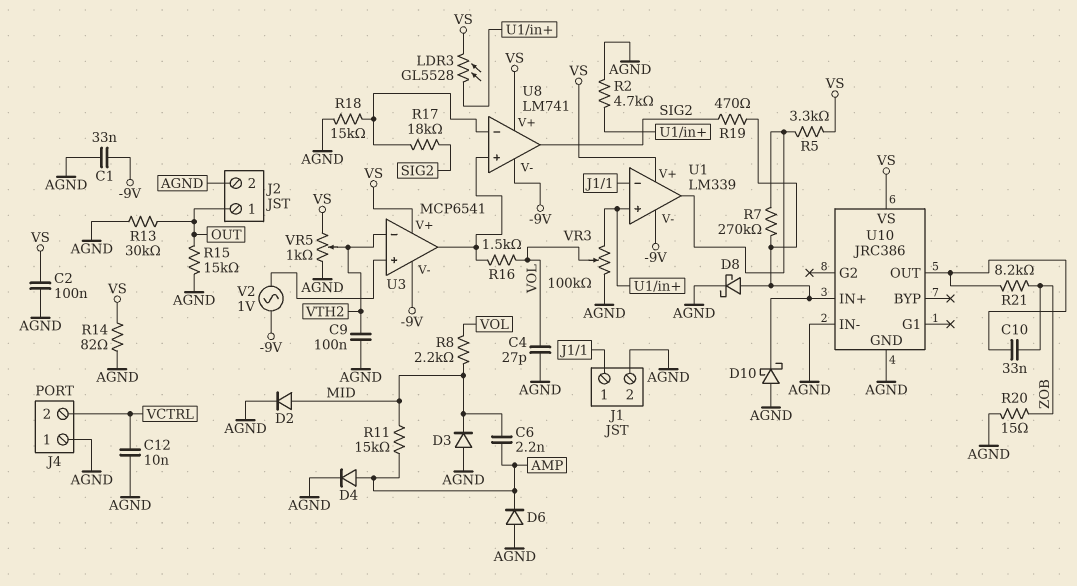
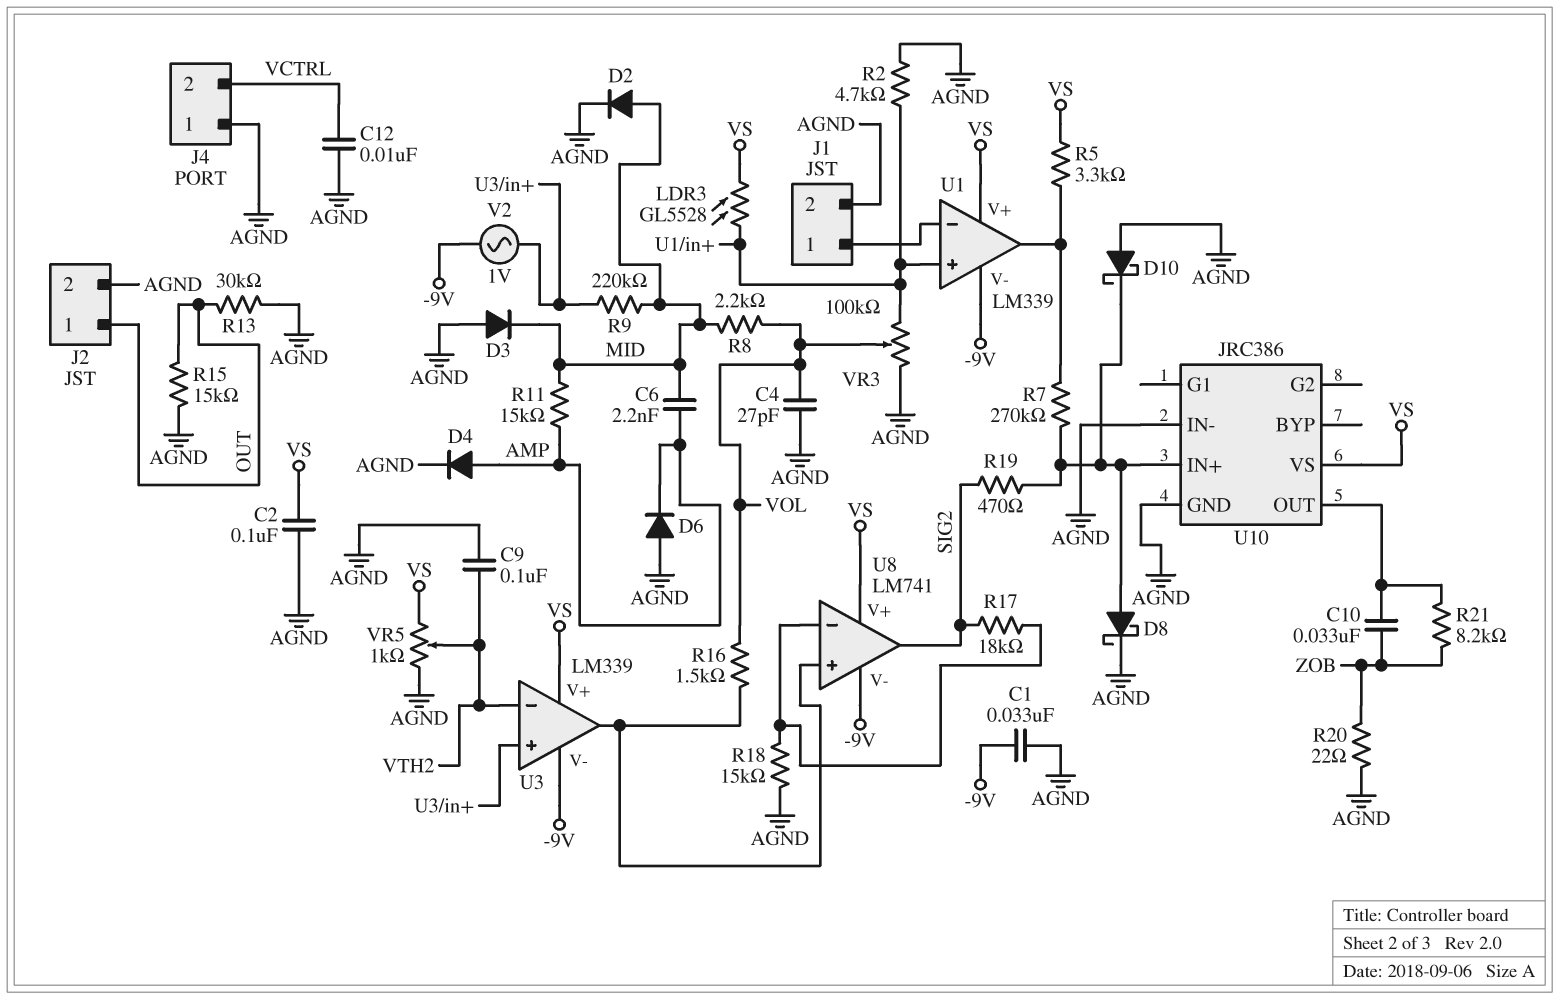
R9: none -> 220k (MID, U3/in+)
R14: 82 (AGND, VS) -> none
R20: 15 (AGND, ZOB) -> 22 (AGND, ZOB)
U3: MCP6541 -> LM339

